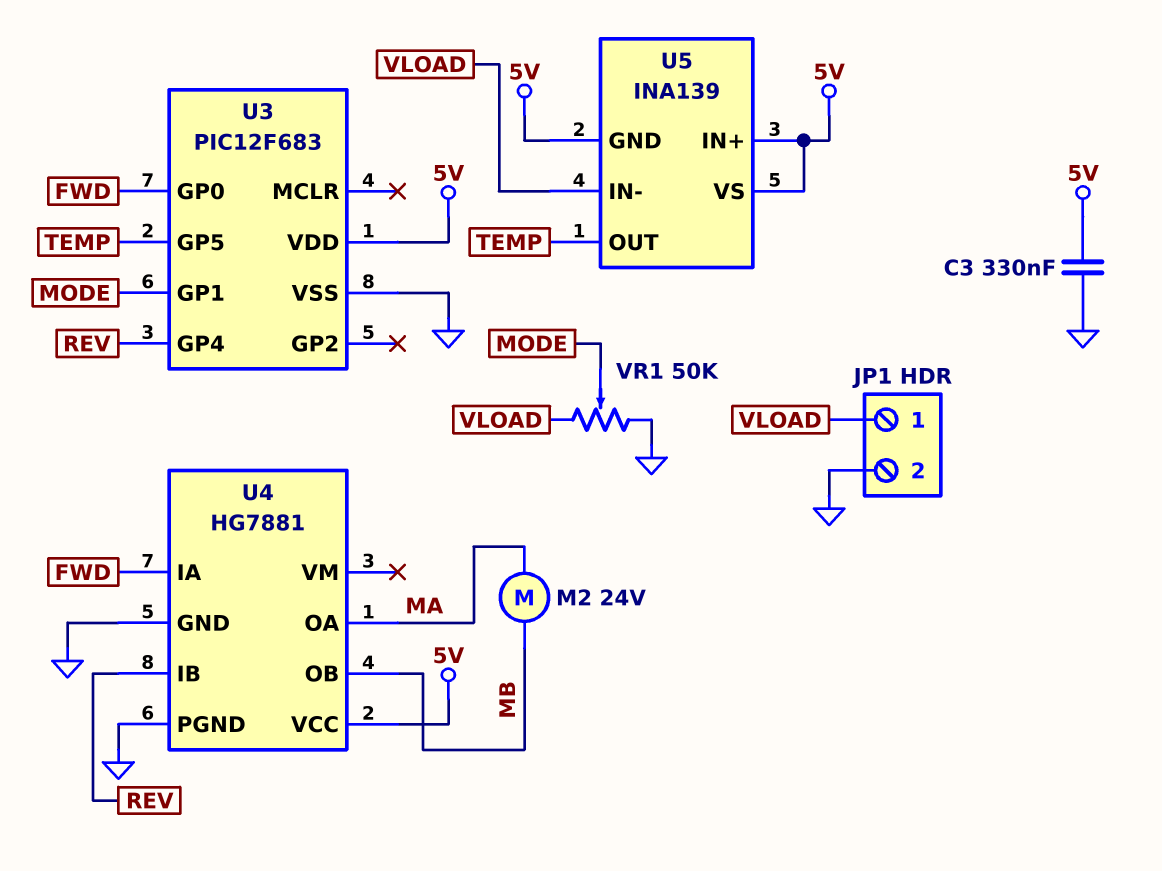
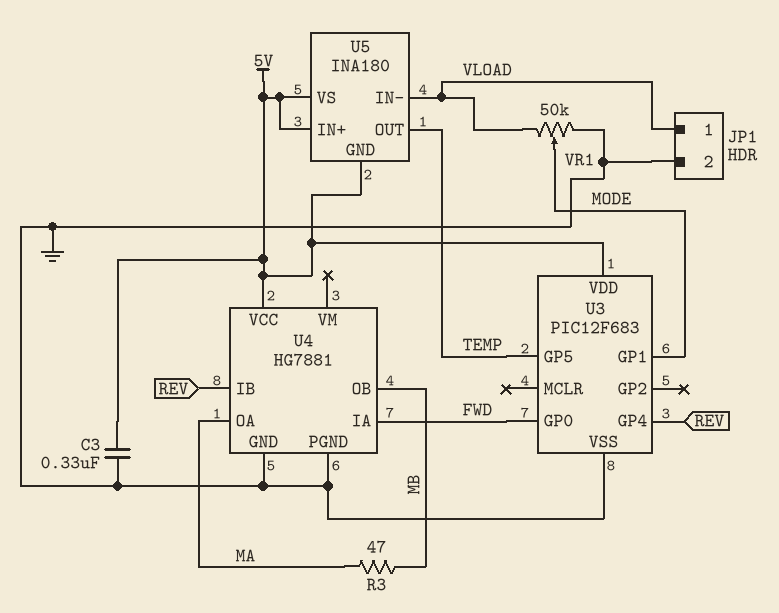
M2: motor 24V (MA, MB) -> none
R3: none -> 47 (MA, MB)
U5: INA139 -> INA180

